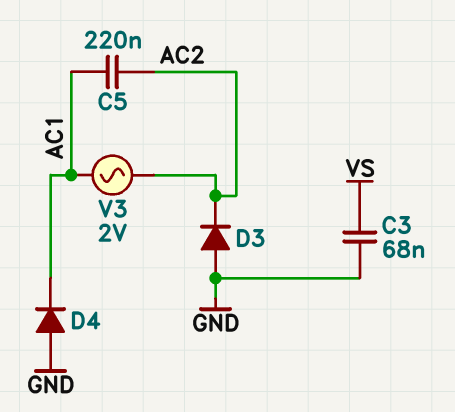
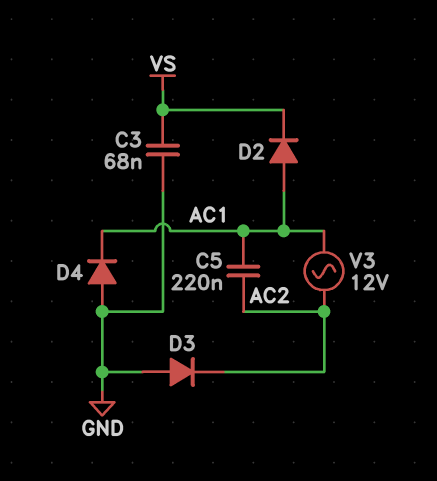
D2: none -> diode (A AC1, K VS)
V3: AC 2V (AC1, AC2) -> AC 12V (AC1, AC2)

